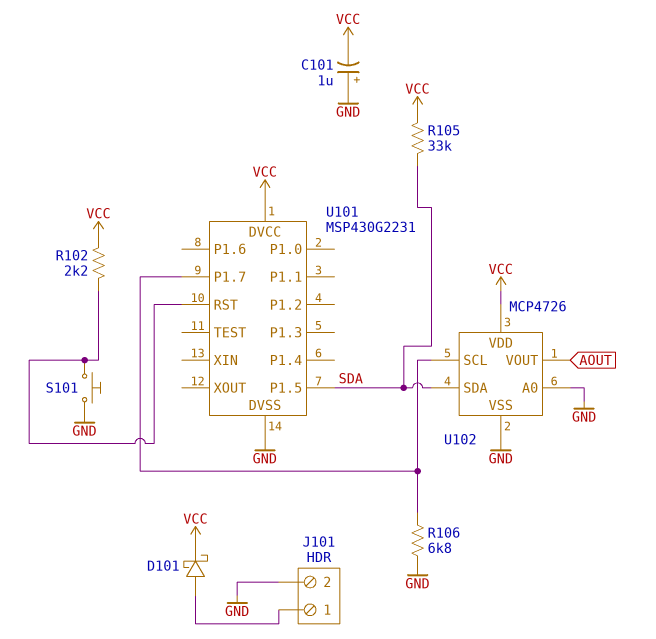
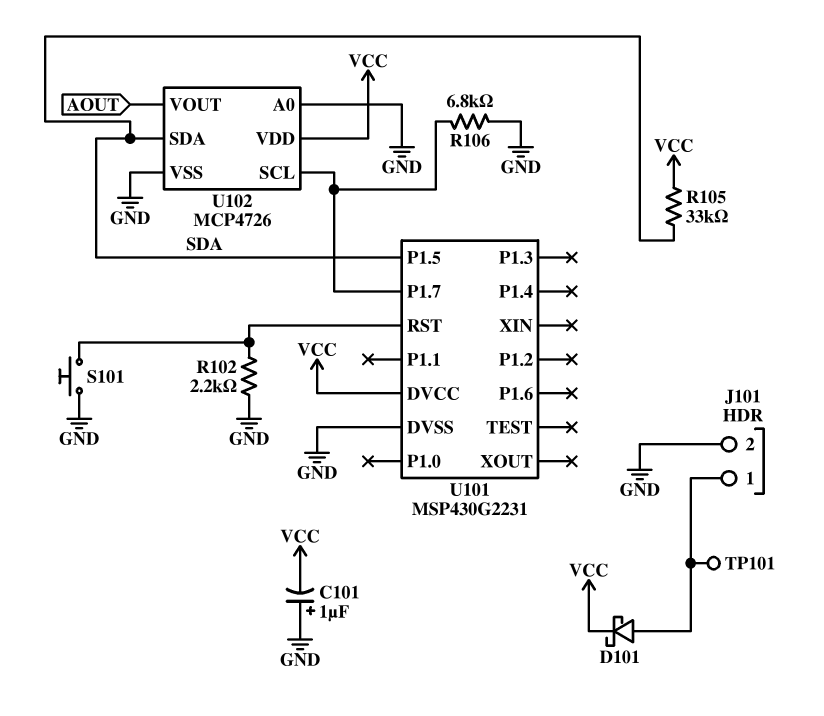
R102: 2.2k (U101/RST, VCC) -> 2.2k (GND, U101/RST)
TP101: none -> test point (J101/1)

